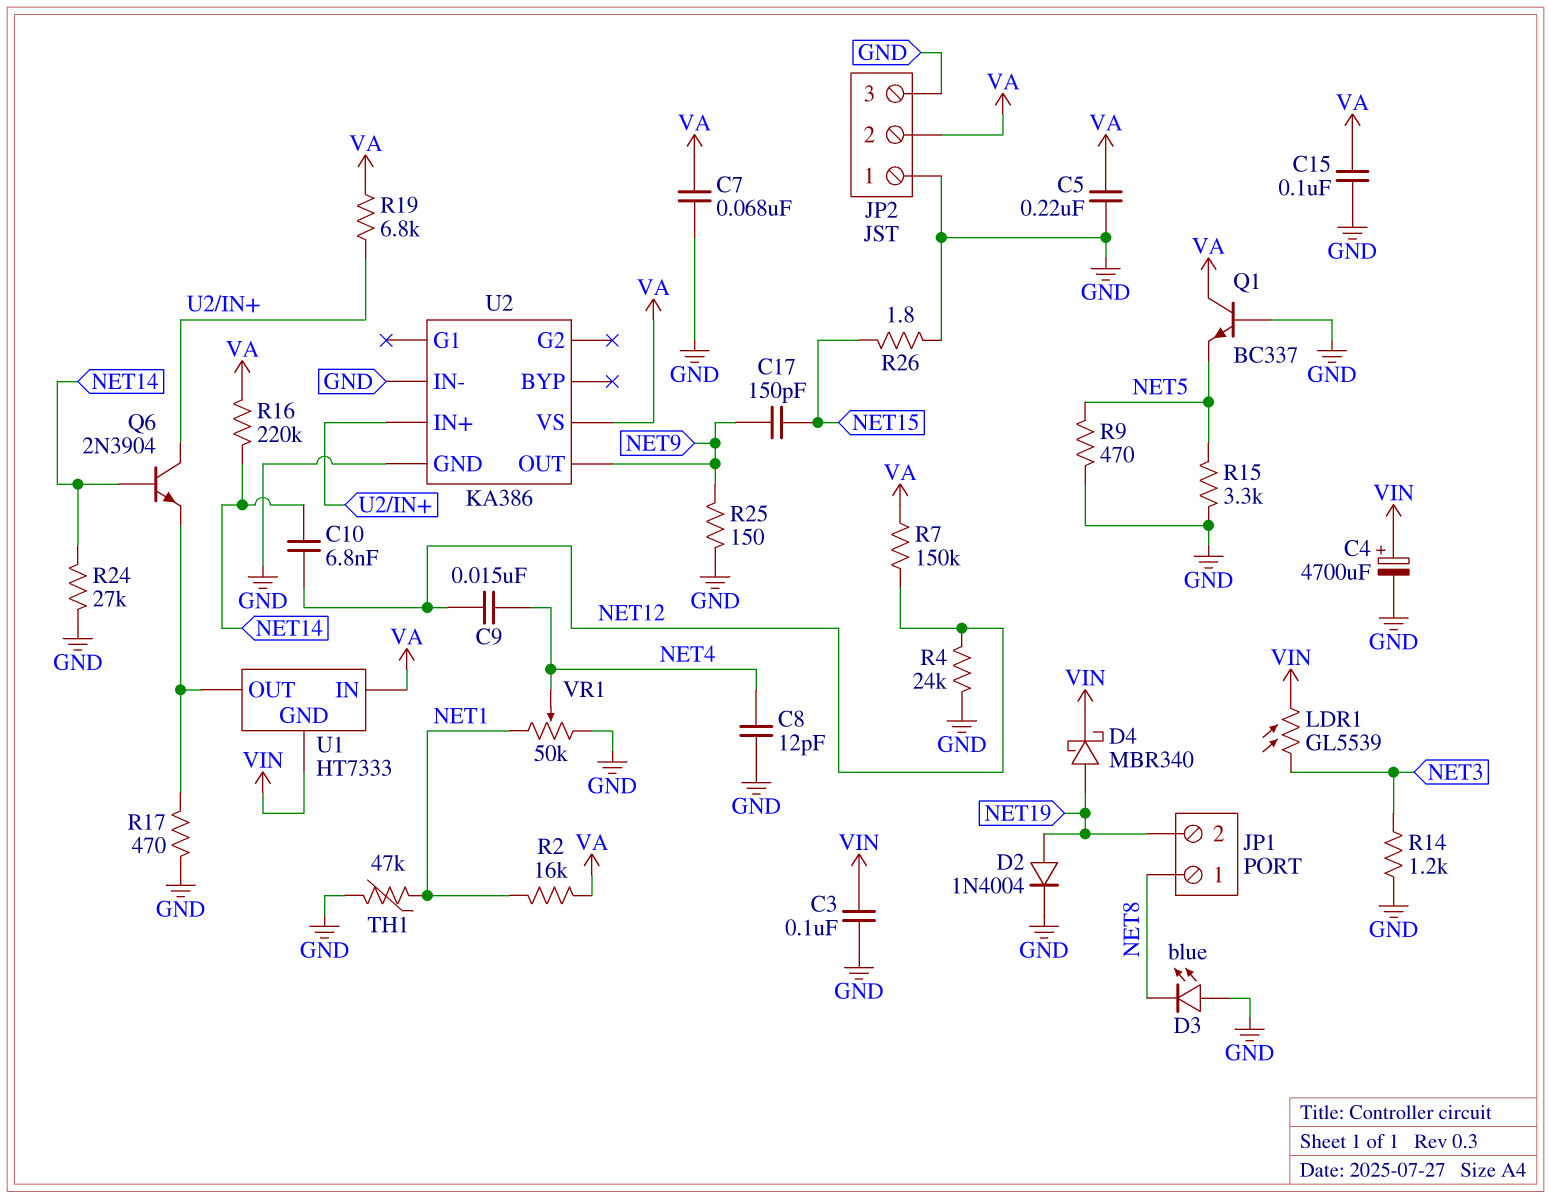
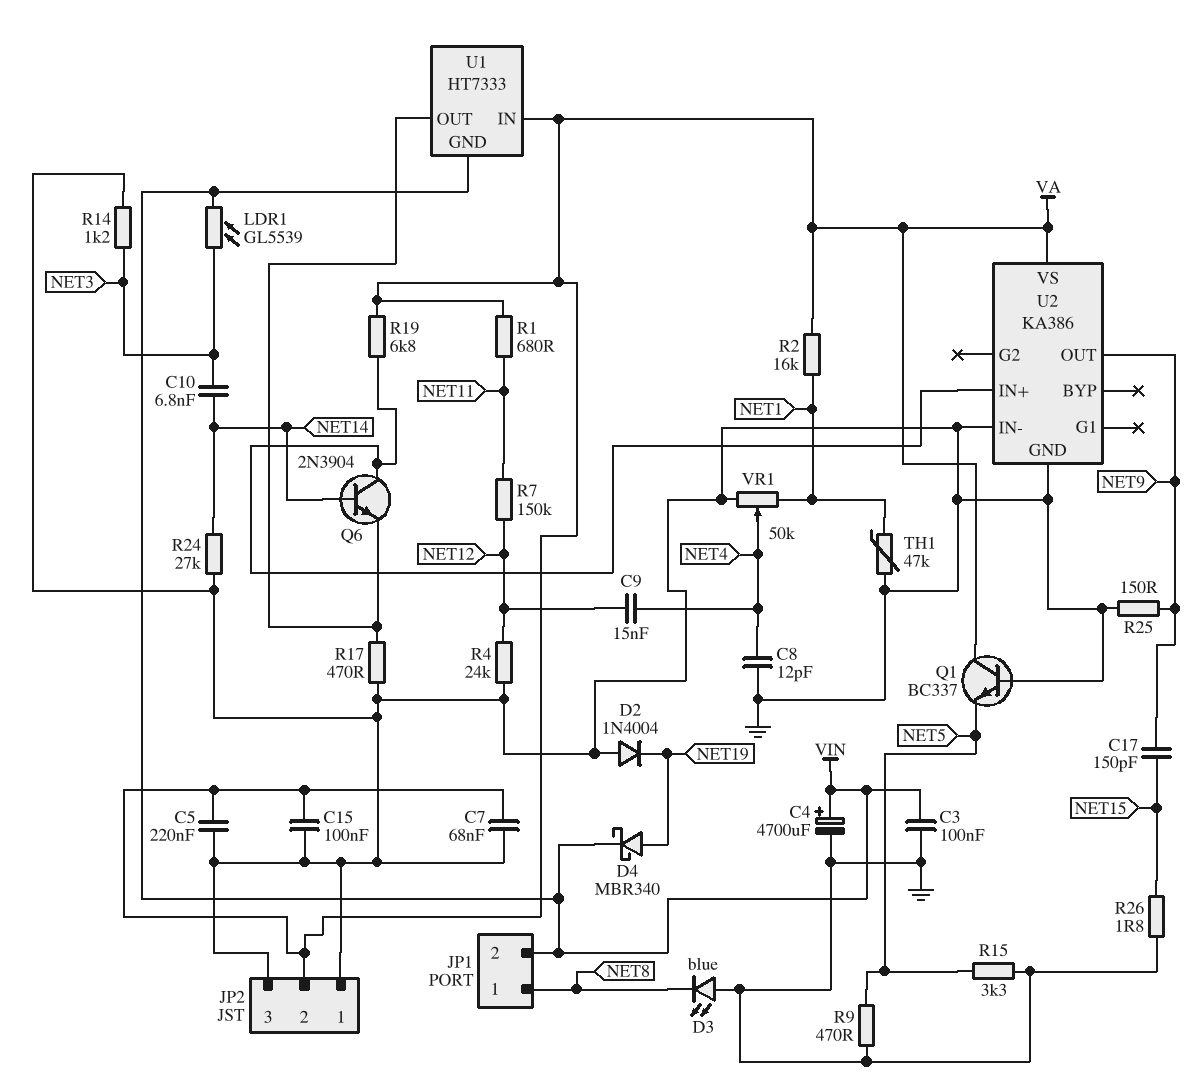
C10: 6.8nF (NET12, NET14) -> 6.8nF (NET3, NET14)
D2: diode 1N4004 (A NET19, K GND) -> diode 1N4004 (A GND, K NET19)
JP1 pin 2: NET19 -> VIN
R1: none -> 680 (NET11, VA)
R7: 150k (NET12, VA) -> 150k (NET11, NET12)
R16: 220k (NET14, VA) -> none

